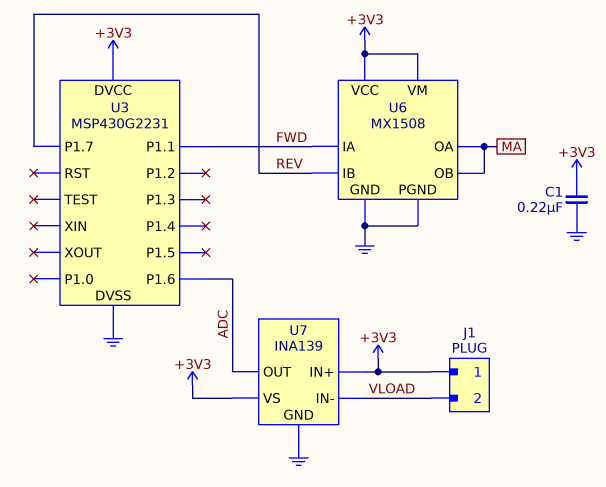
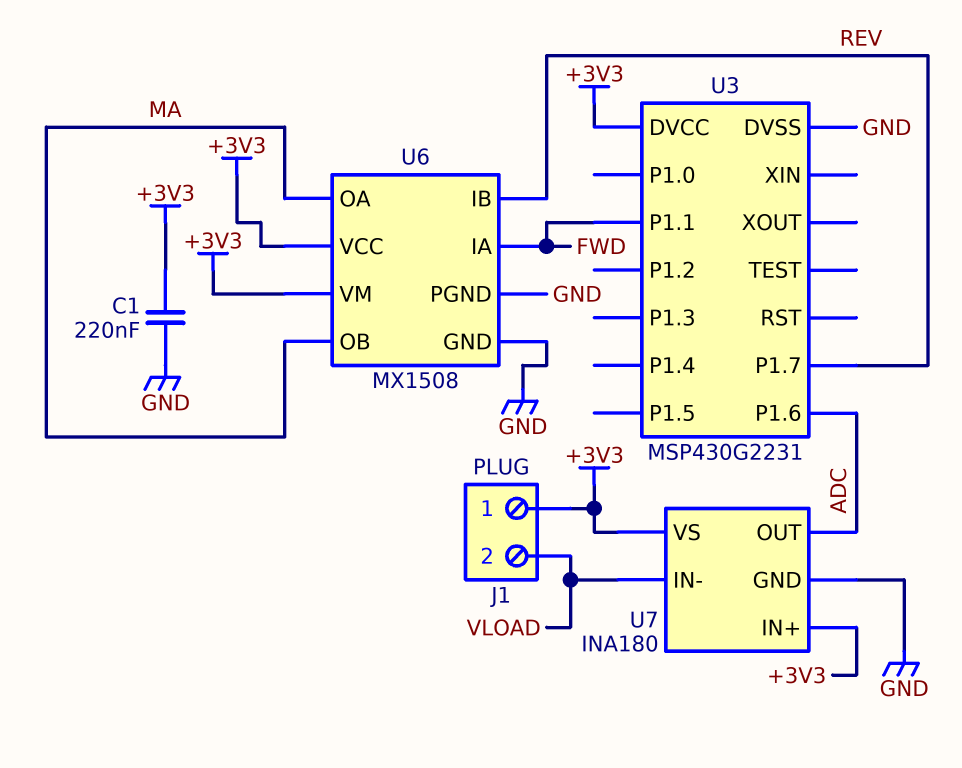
U7: INA139 -> INA180

